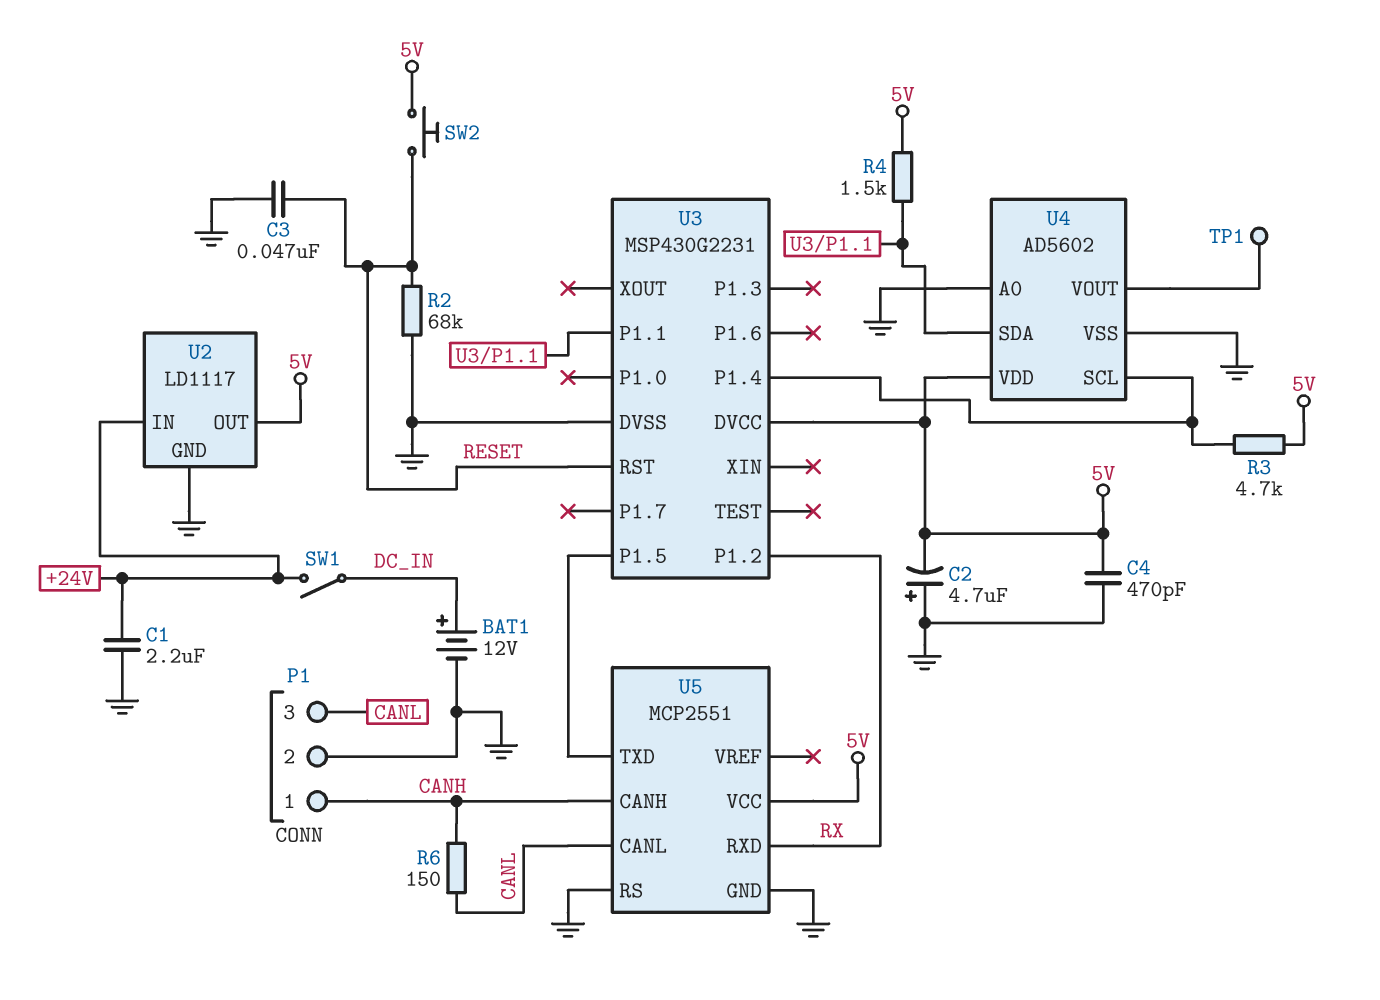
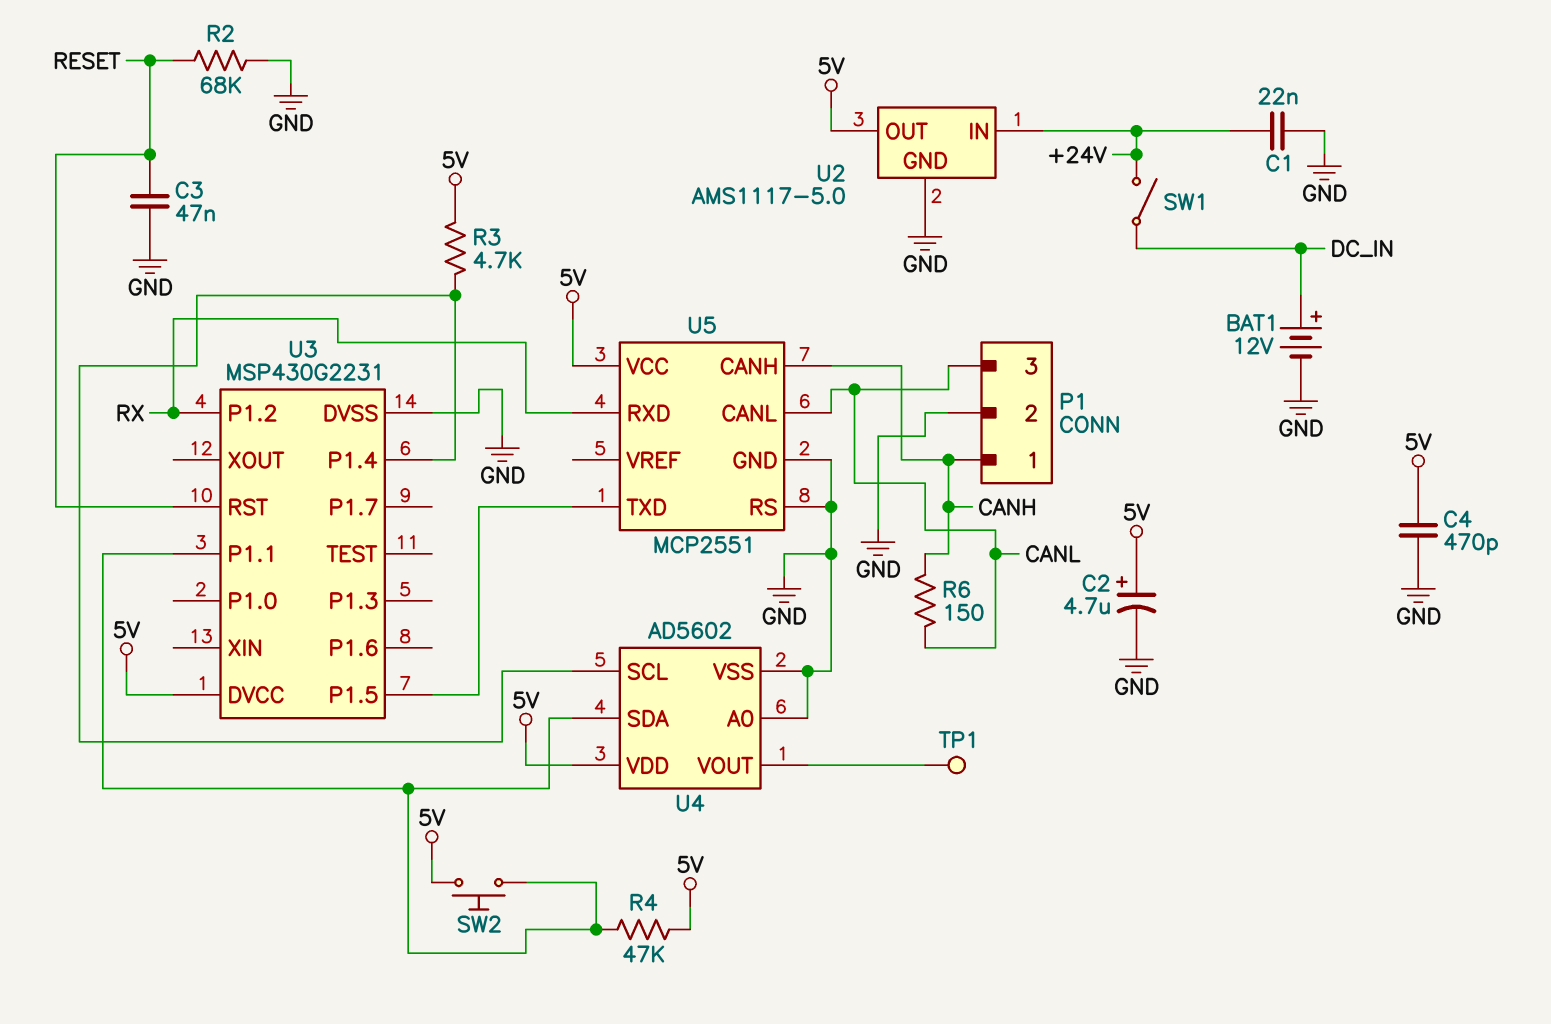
C1: 2.2uF (+24V, GND) -> 22nF (+24V, GND)
C2: 4.7uF (plus GND, minus 5V) -> 4.7uF (plus 5V, minus GND)
R4: 1.5k (5V, U3/P1.1) -> 47k (5V, U3/P1.1)
SW2: button (5V, RESET) -> button (5V, U3/P1.1)
U2: LD1117 -> AMS1117-5.0

